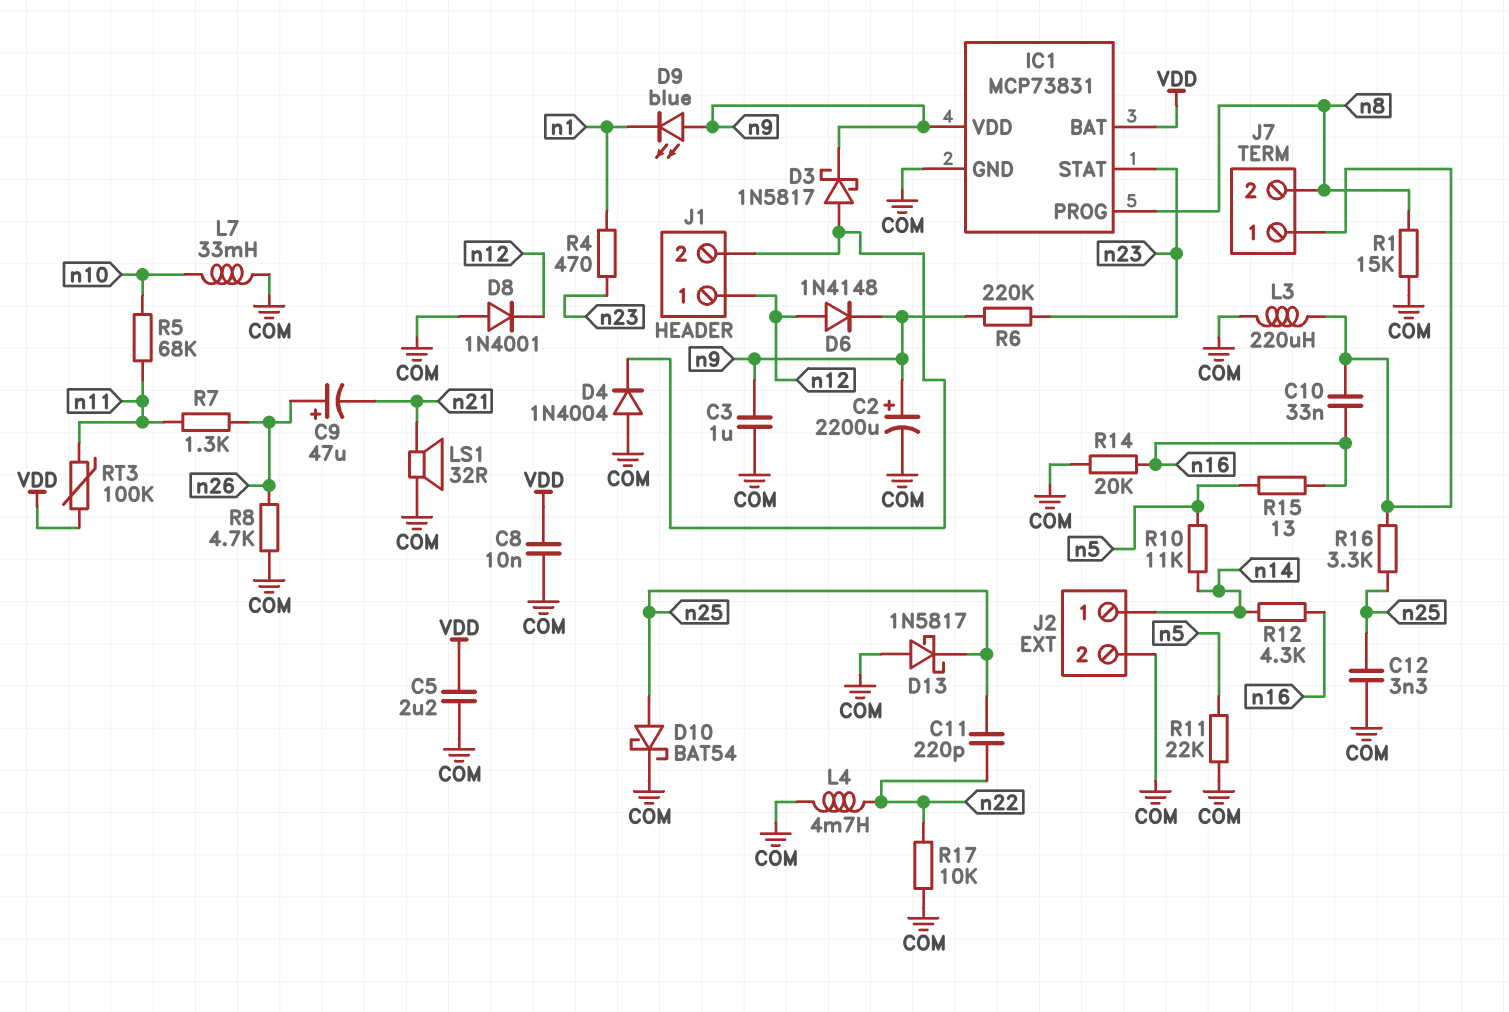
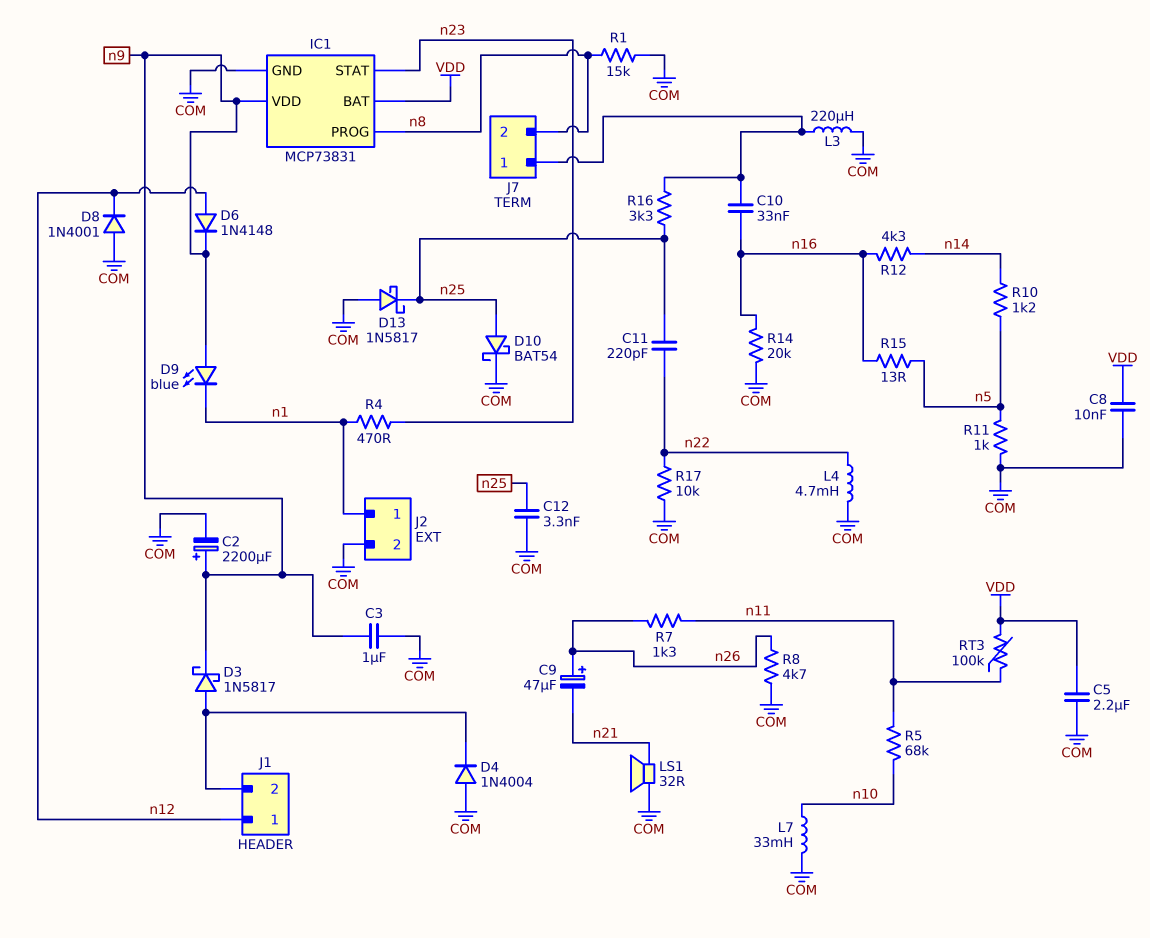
J2 pin 1: n14 -> n1
R6: 220k (n9, n23) -> none
R10: 11k (n5, n14) -> 1.2k (n5, n14)
R11: 22k (COM, n5) -> 1k (COM, n5)

